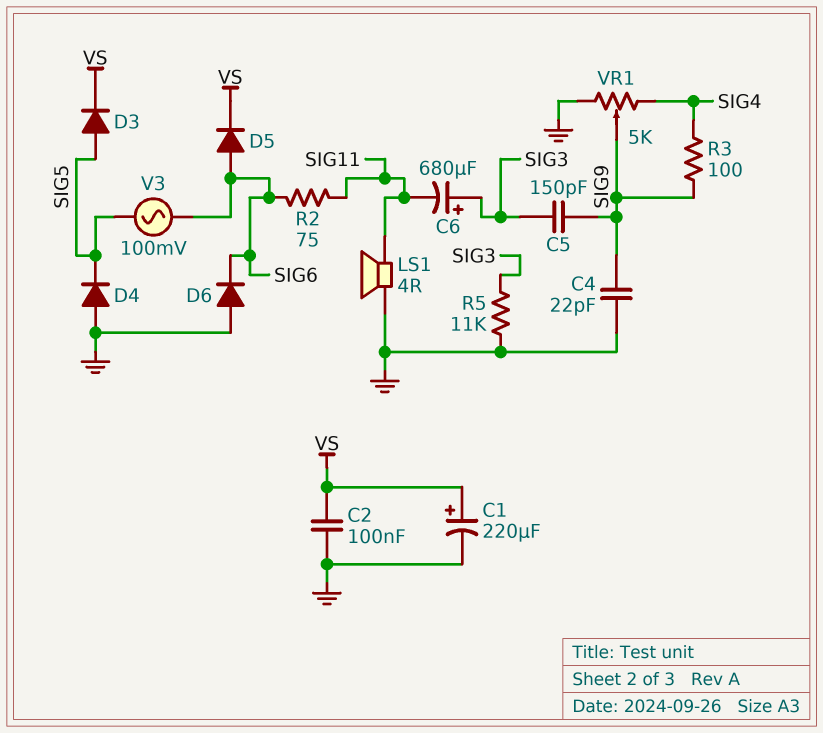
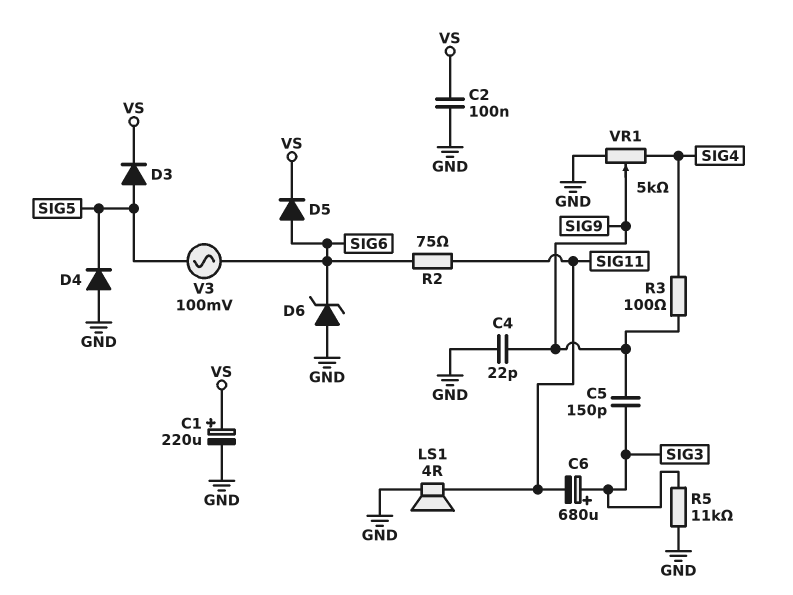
D6: diode (A GND, K SIG6) -> zener (A GND, K SIG6)

